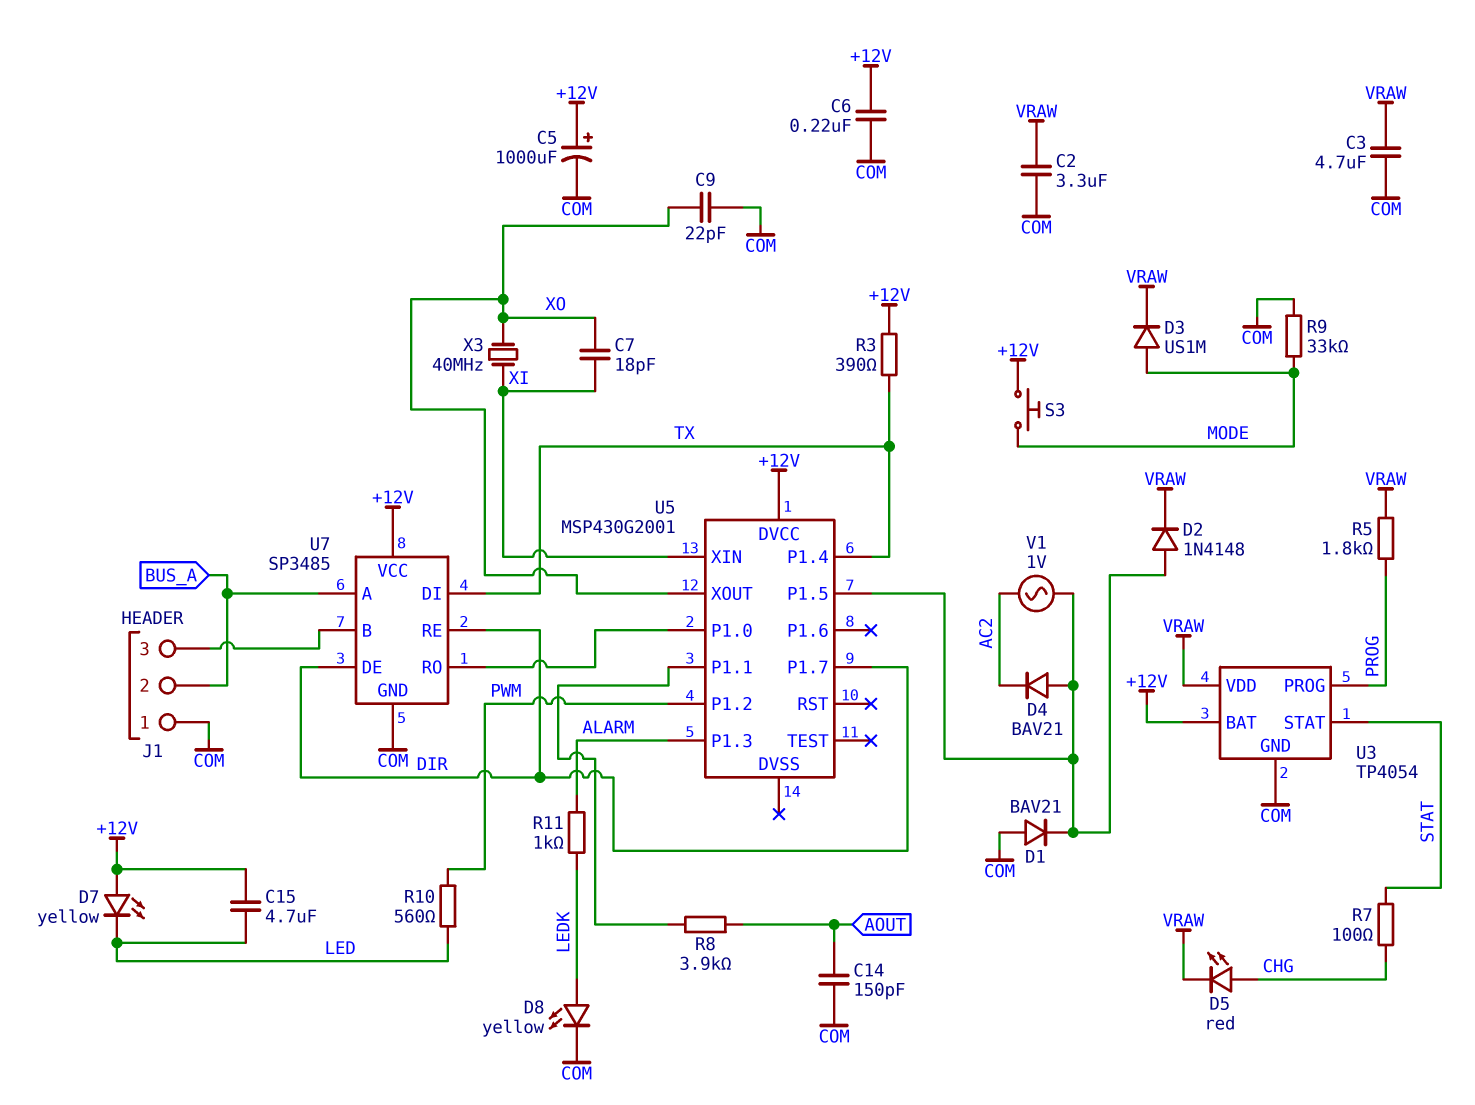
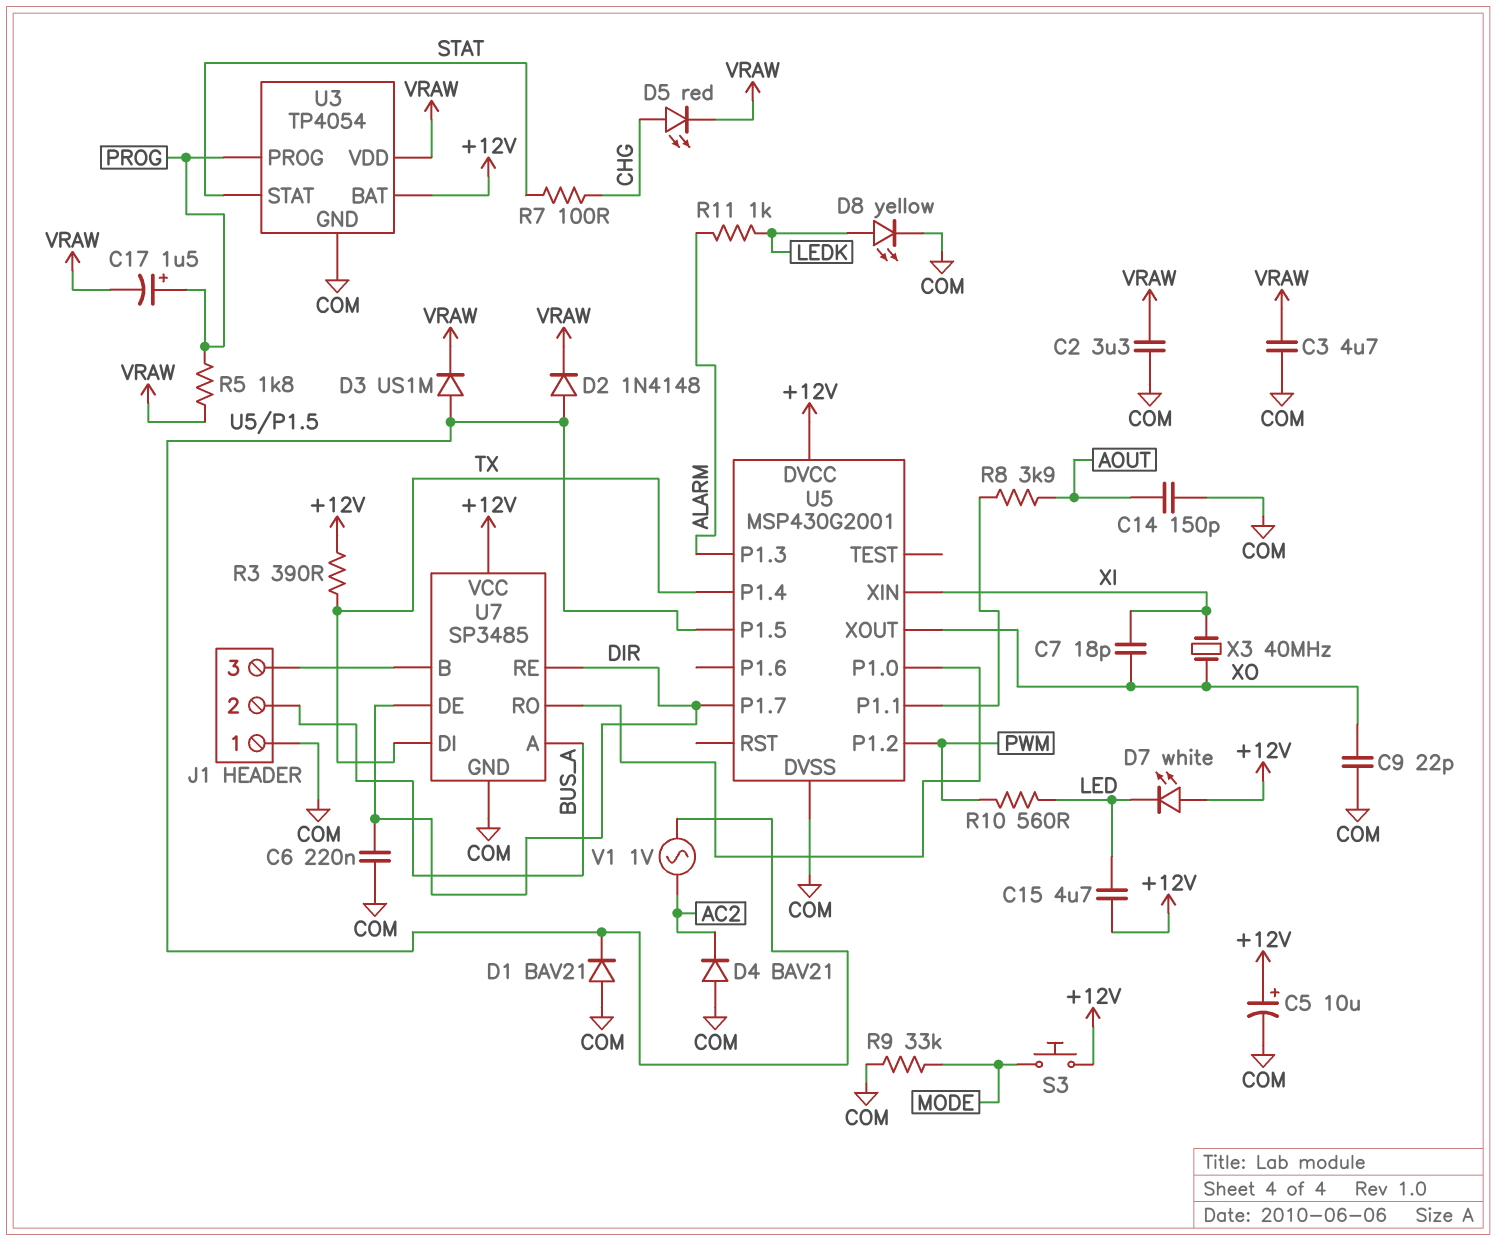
C5: 1000uF (plus +12V, minus COM) -> 10uF (plus +12V, minus COM)
C6: 220nF (+12V, COM) -> 220nF (COM, DIR)
C17: none -> 1.5uF (plus PROG, minus VRAW)
D3: diode US1M (A MODE, K VRAW) -> diode US1M (A U5/P1.5, K VRAW)
D4: diode BAV21 (A U5/P1.5, K AC2) -> diode BAV21 (A COM, K AC2)
D7: LED yellow (A +12V, K LED) -> LED white (A +12V, K LED)
U5 pin DVSS: none -> COM

